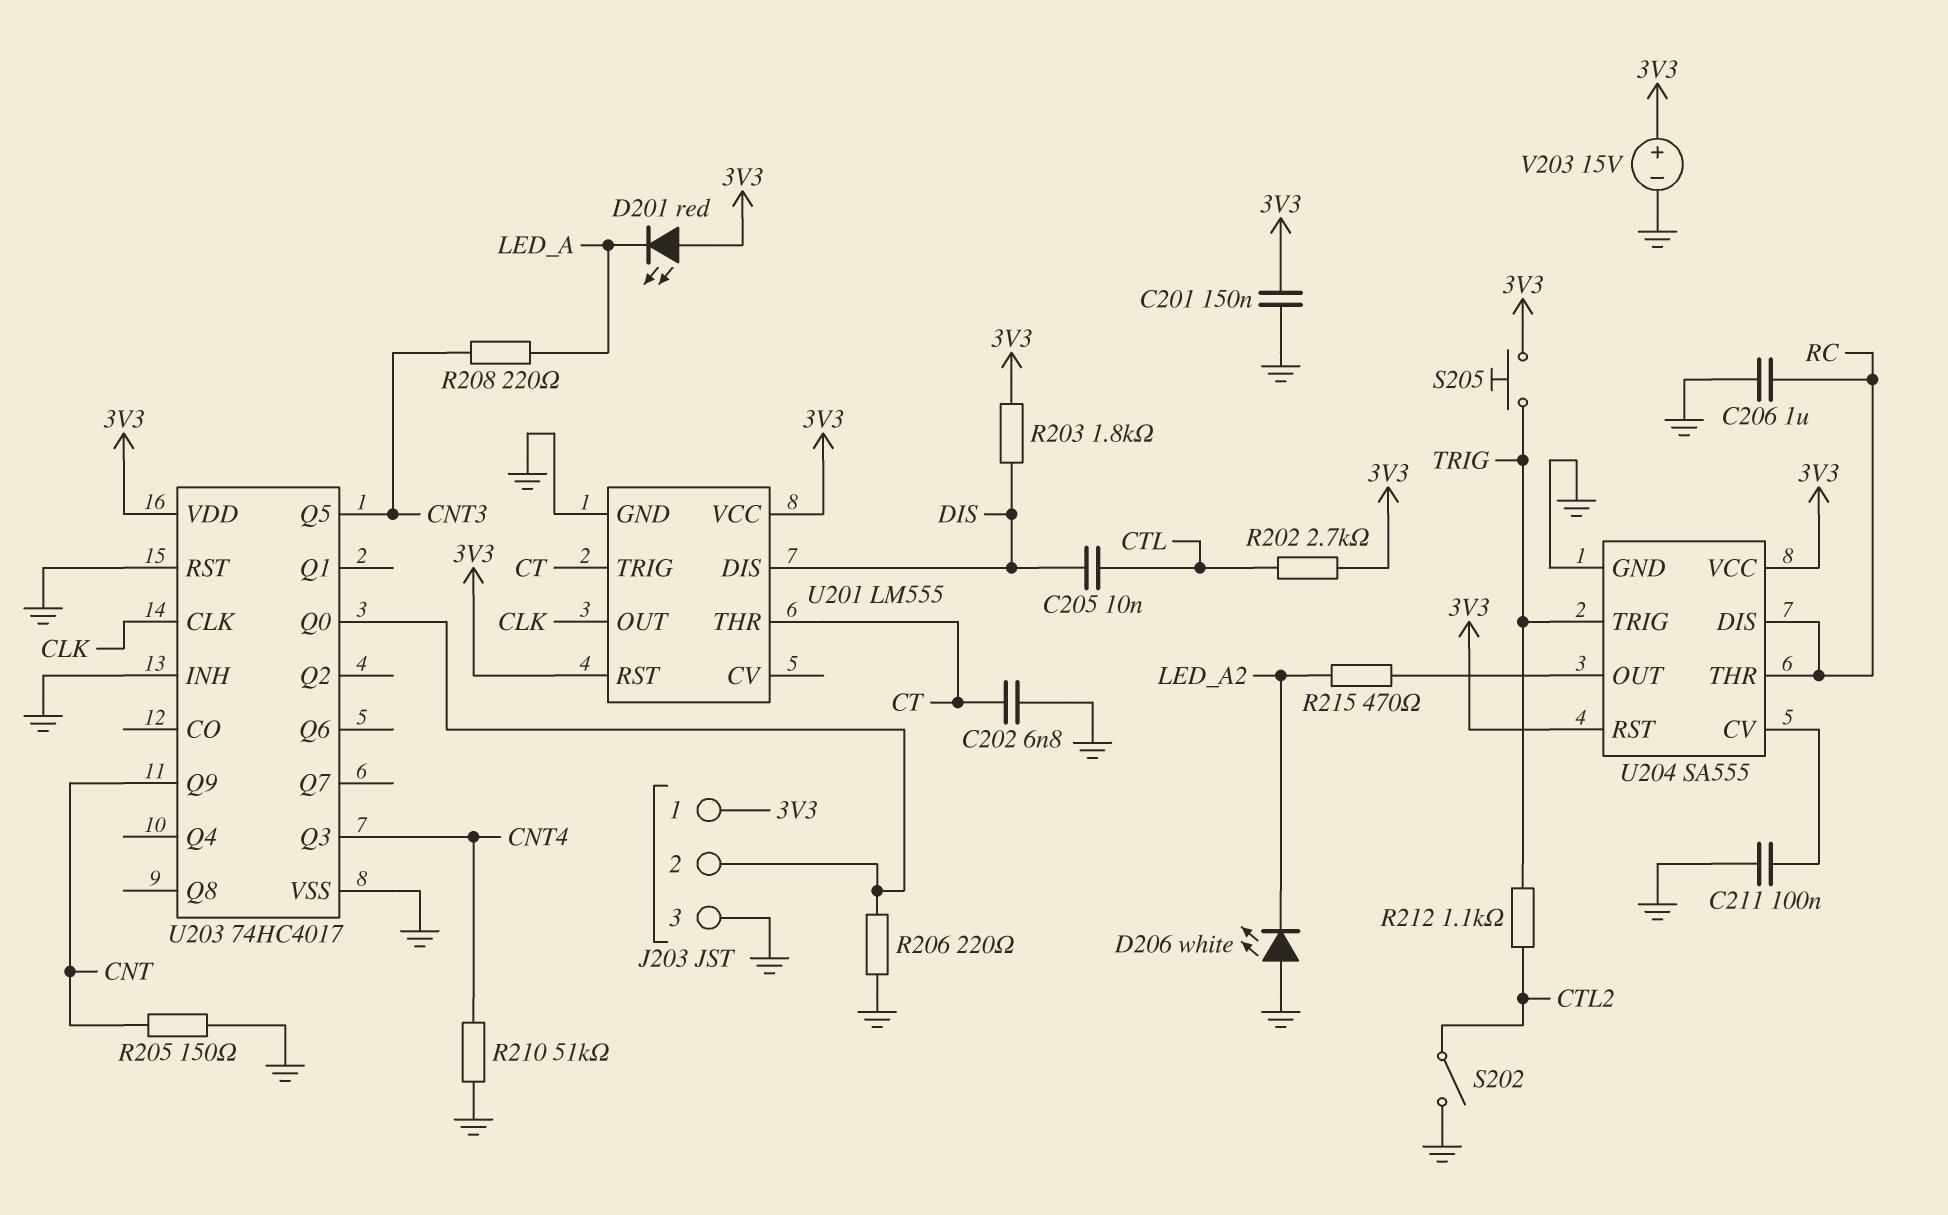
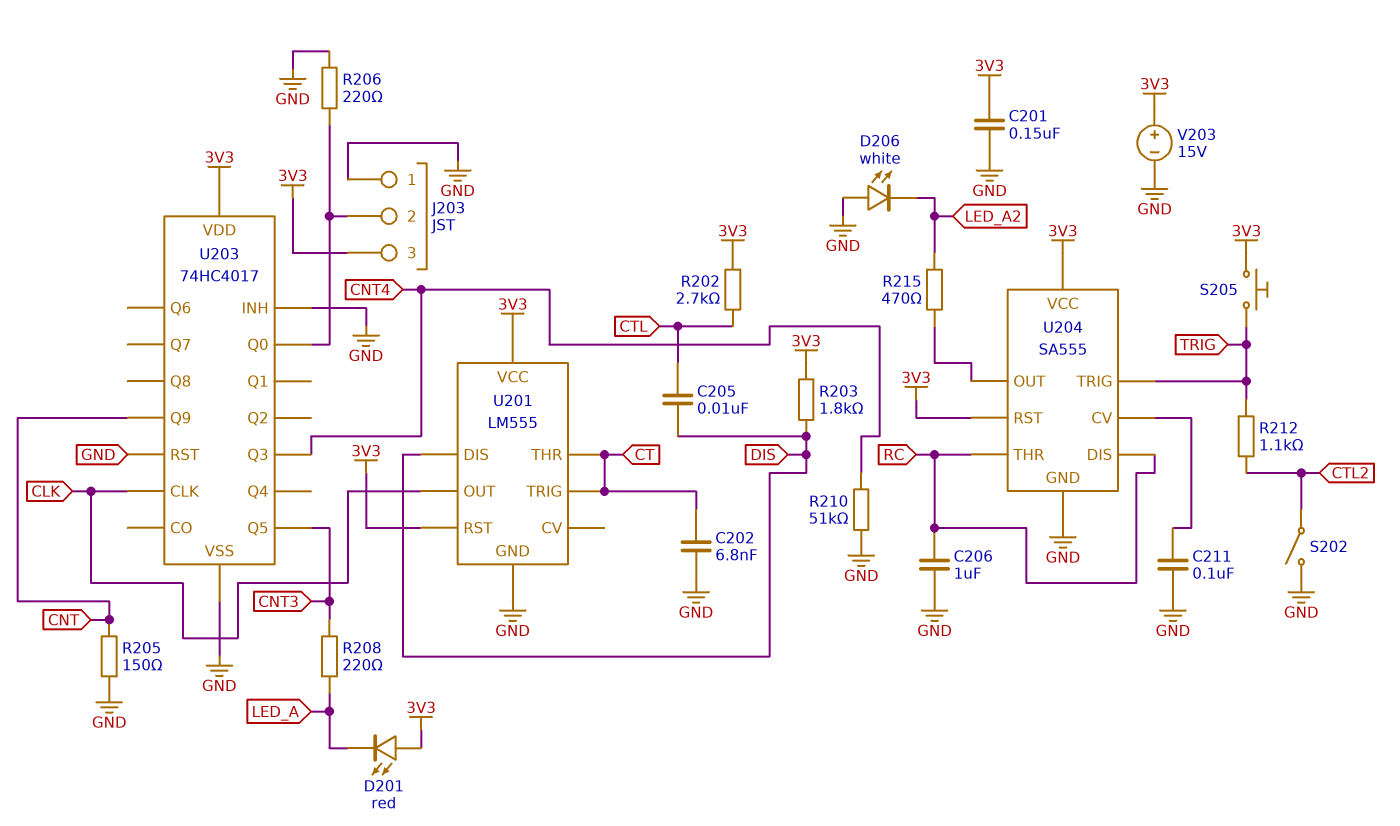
J203 pin 1: 3V3 -> GND
J203 pin 3: GND -> 3V3

